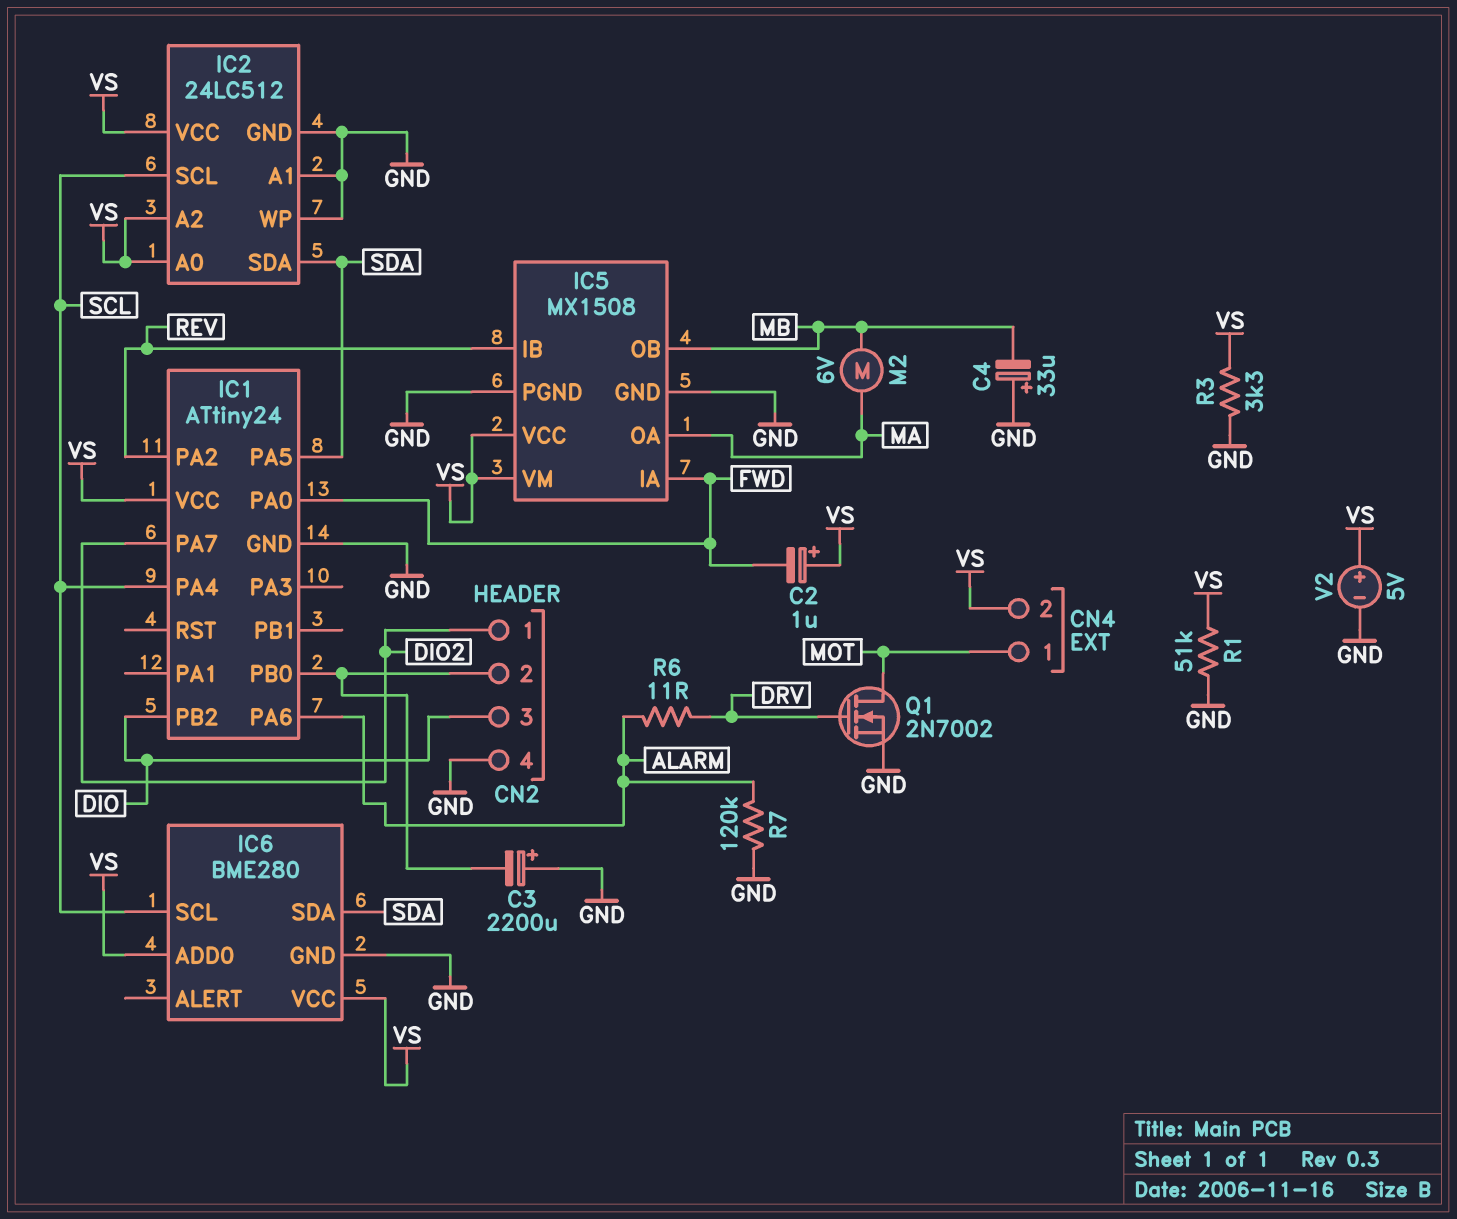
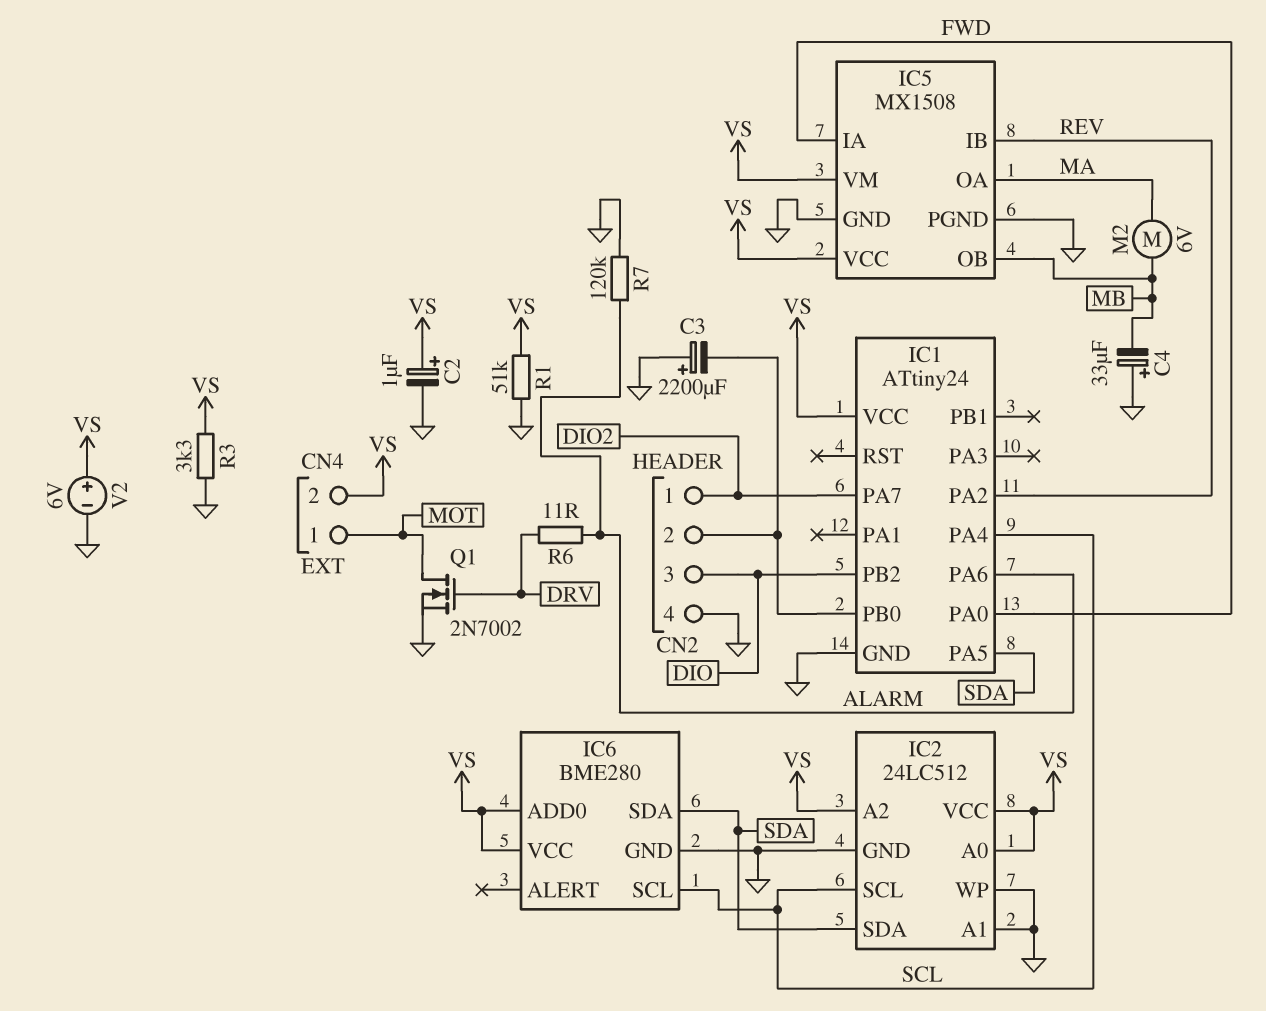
C2: 1uF (plus VS, minus FWD) -> 1uF (plus VS, minus GND)
V2: 5V (plus VS, minus GND) -> 6V (plus VS, minus GND)

